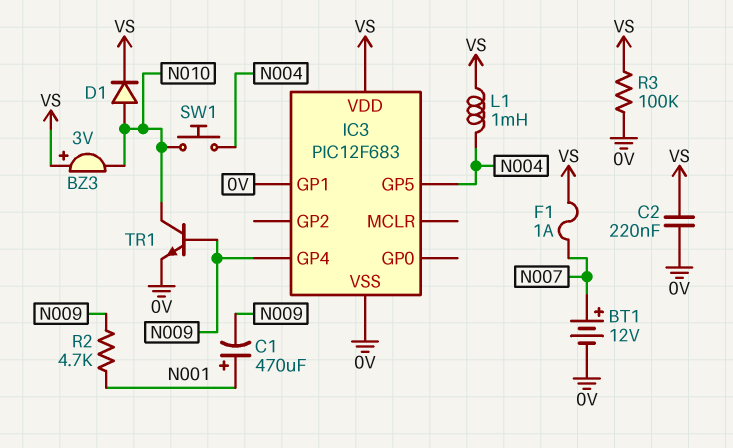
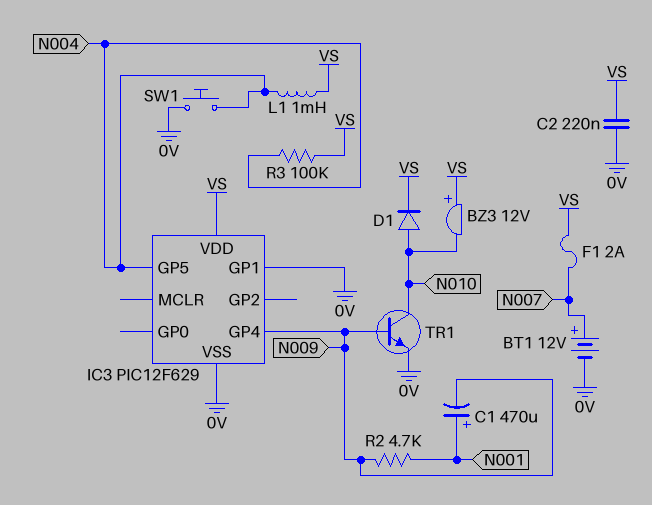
BZ3: buzzer 3V (plus VS, minus N010) -> buzzer 12V (plus VS, minus N010)
F1: 1A (N007, VS) -> 2A (N007, VS)
IC3: PIC12F683 -> PIC12F629
R3: 100k (0V, VS) -> 100k (N004, VS)
SW1: button (N004, N010) -> button (0V, N004)

